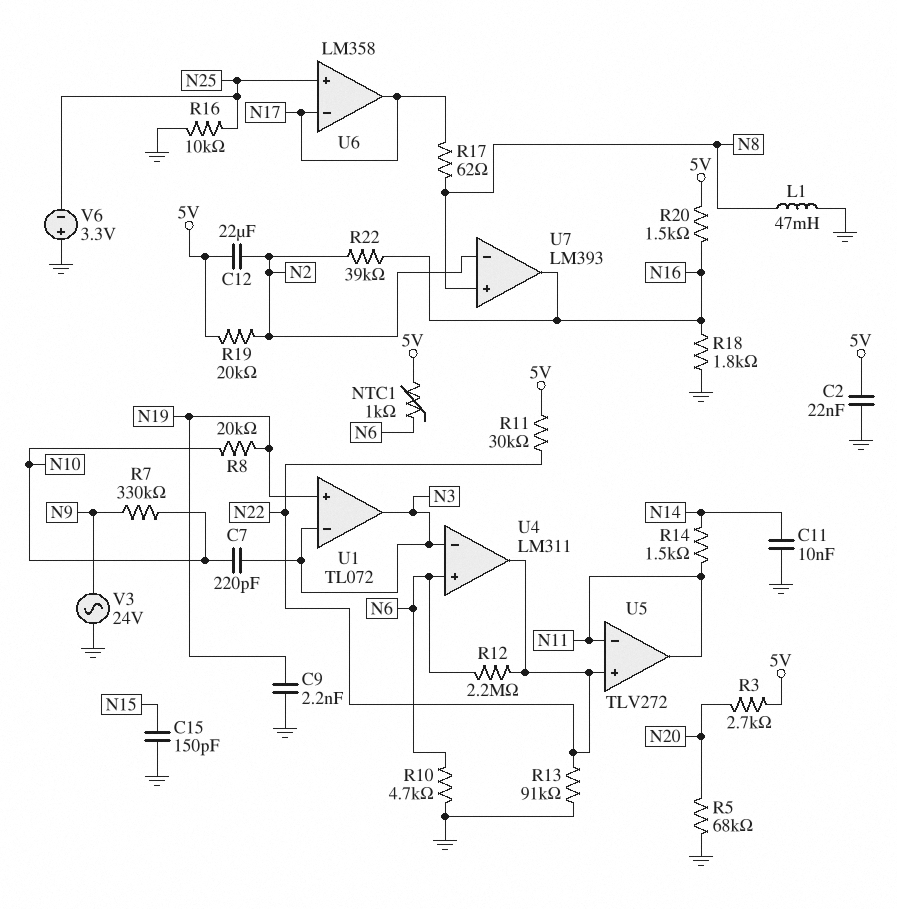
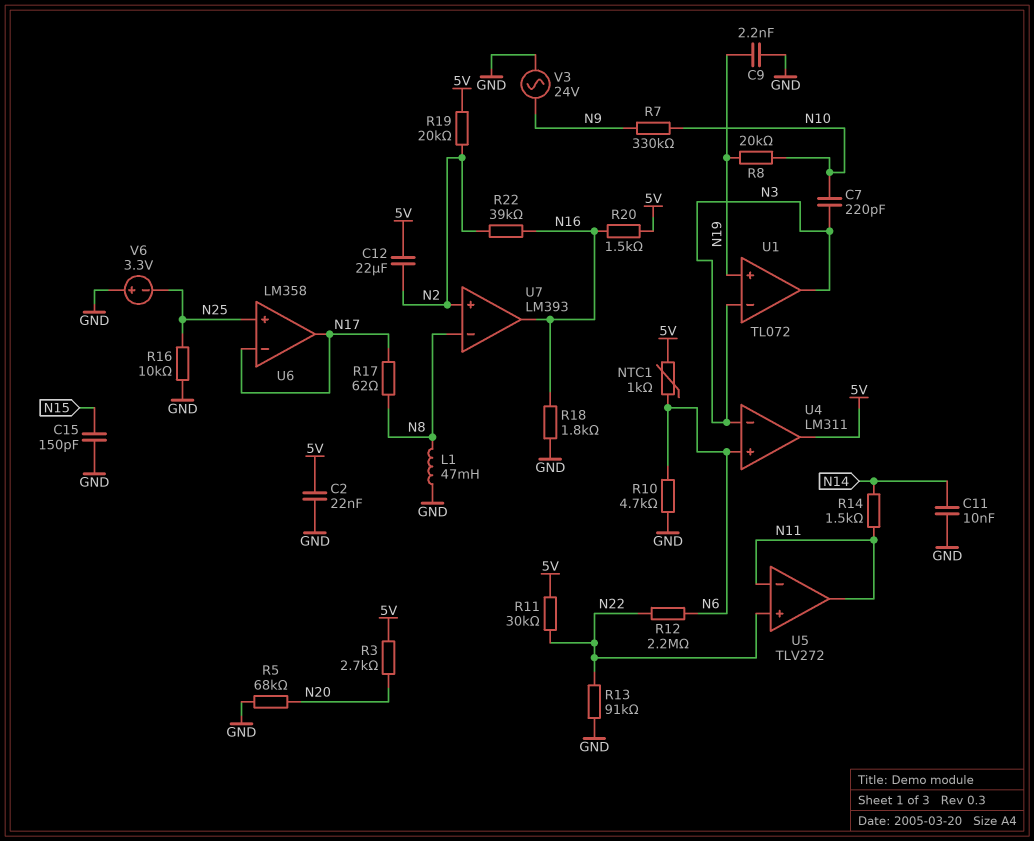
U4 pin out: N22 -> 5V
U7 pin in+: N8 -> N2
U7 pin in-: N2 -> N8

